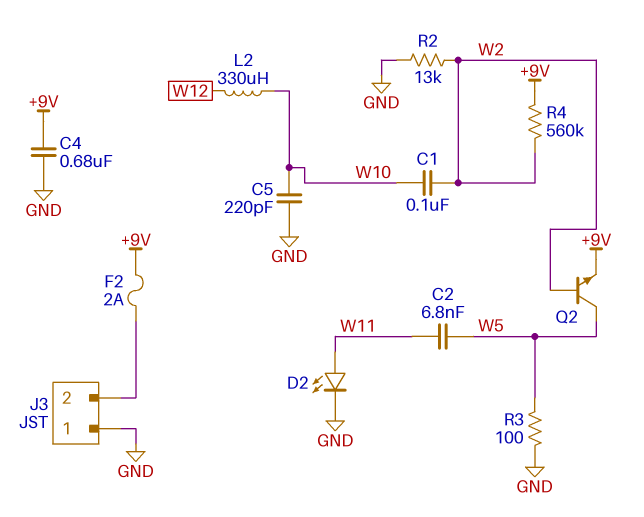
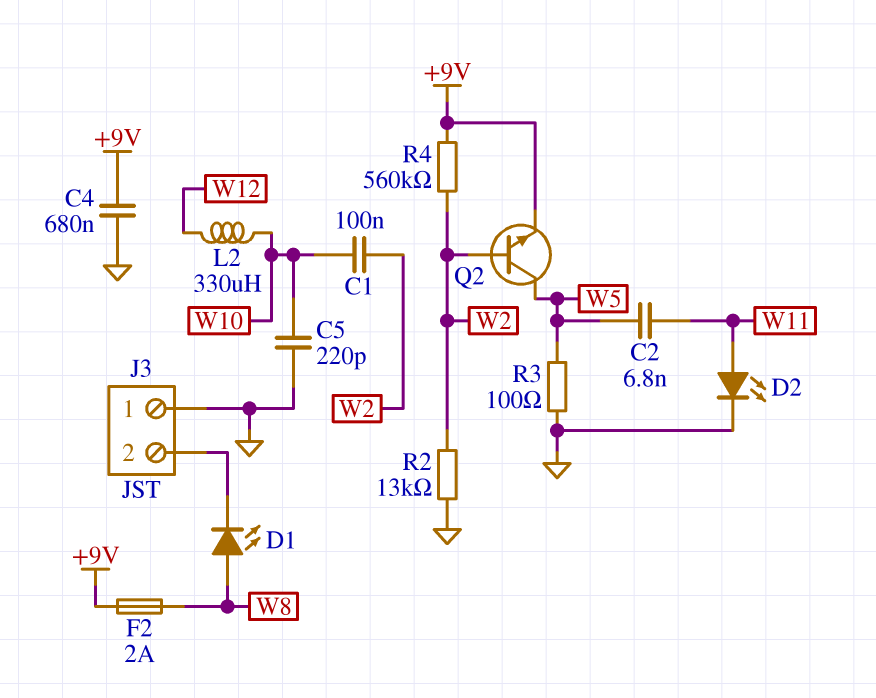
D1: none -> LED (A W8, K J3/2)
F2: 2A (+9V, J3/2) -> 2A (+9V, W8)

